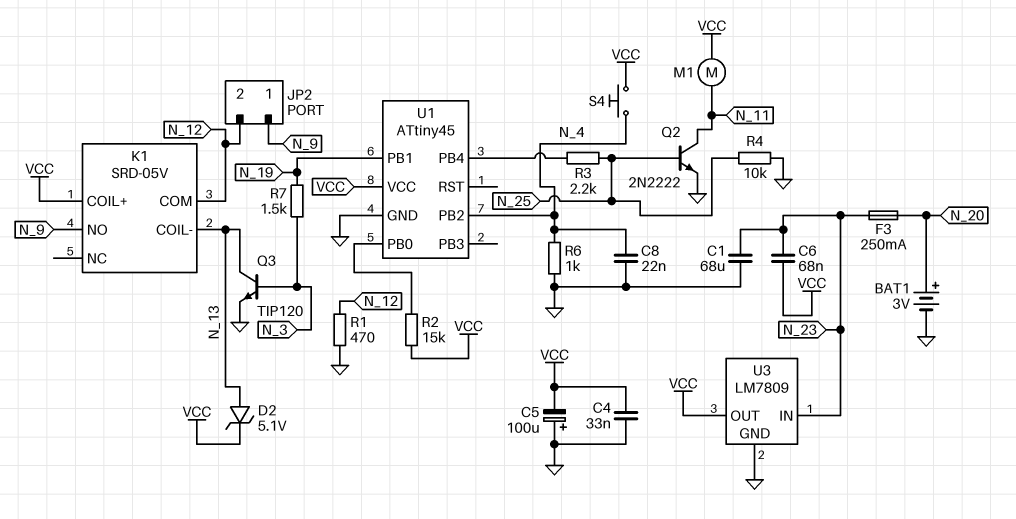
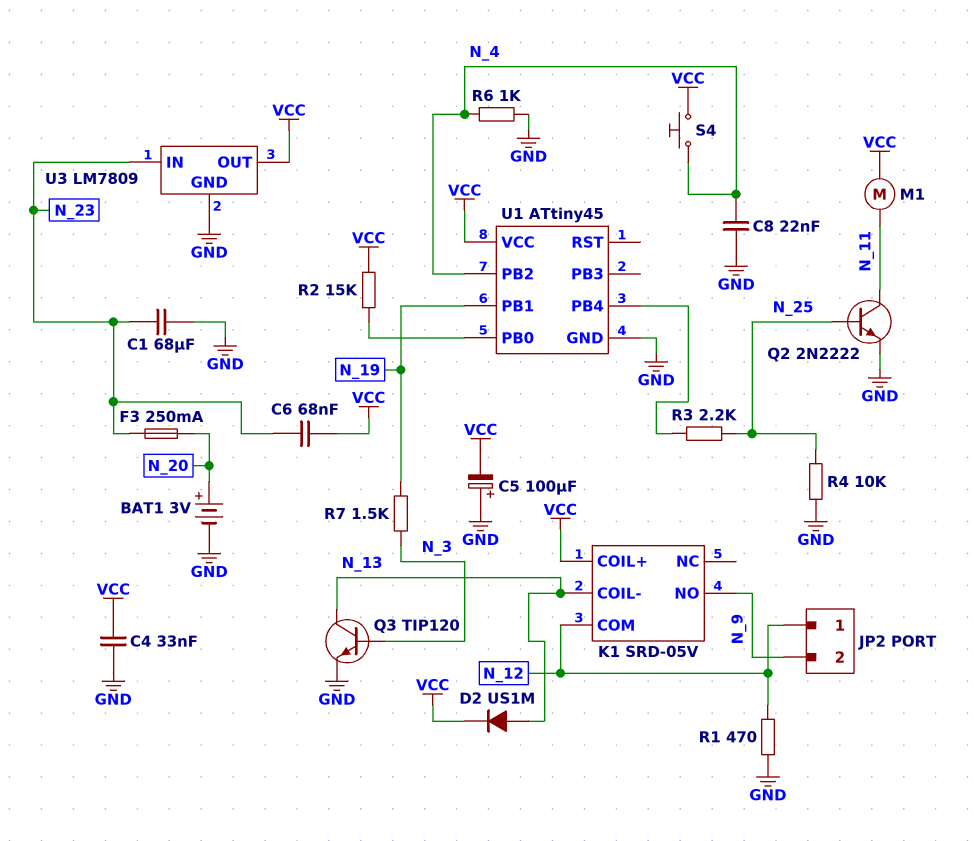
D2: zener 5.1V (A N_13, K VCC) -> diode US1M (A N_13, K VCC)
JP2 pin 1: N_9 -> N_12
JP2 pin 2: N_12 -> N_9

